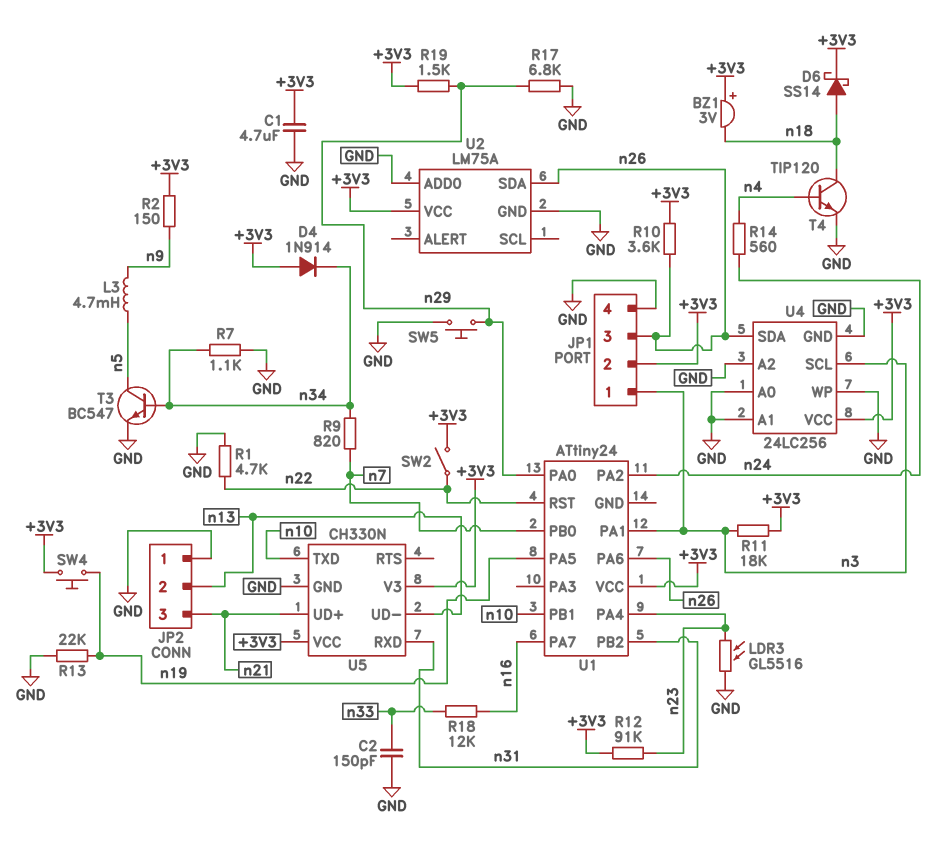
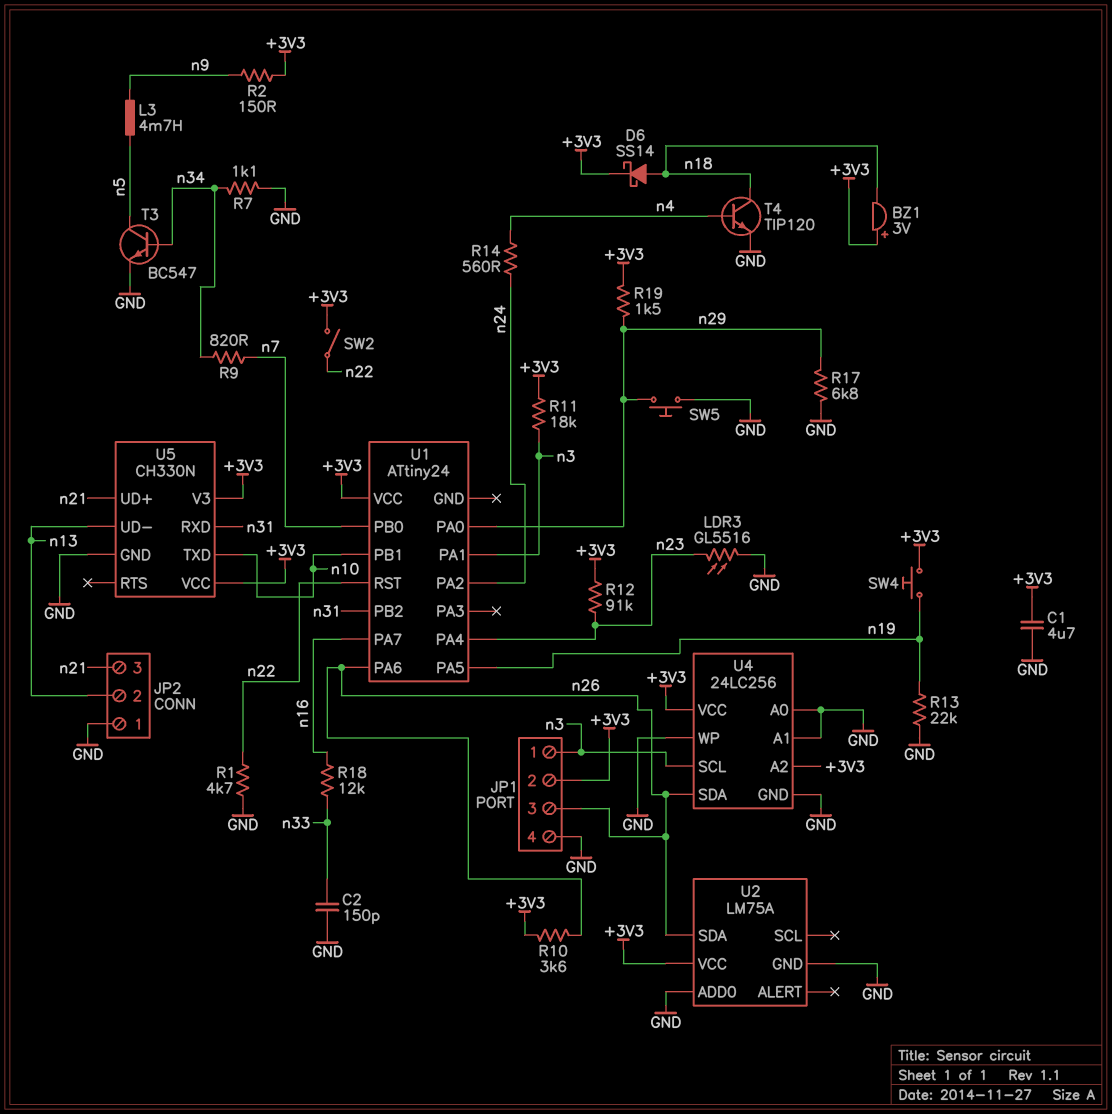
D4: diode 1N914 (A +3V3, K n34) -> none
U4 pin A2: GND -> +3V3

